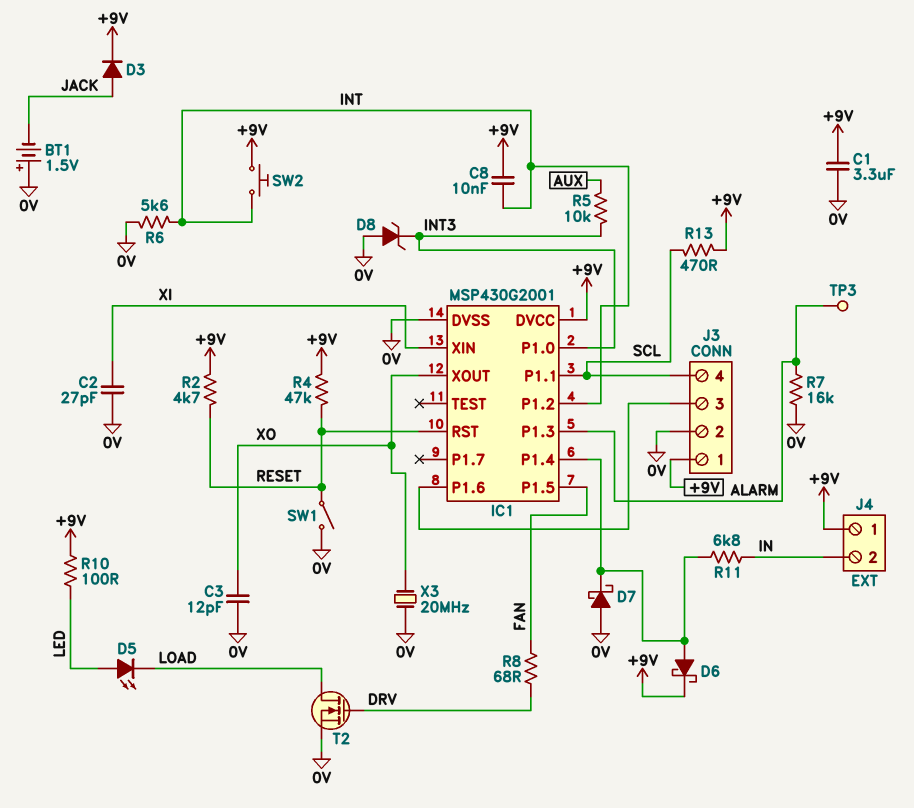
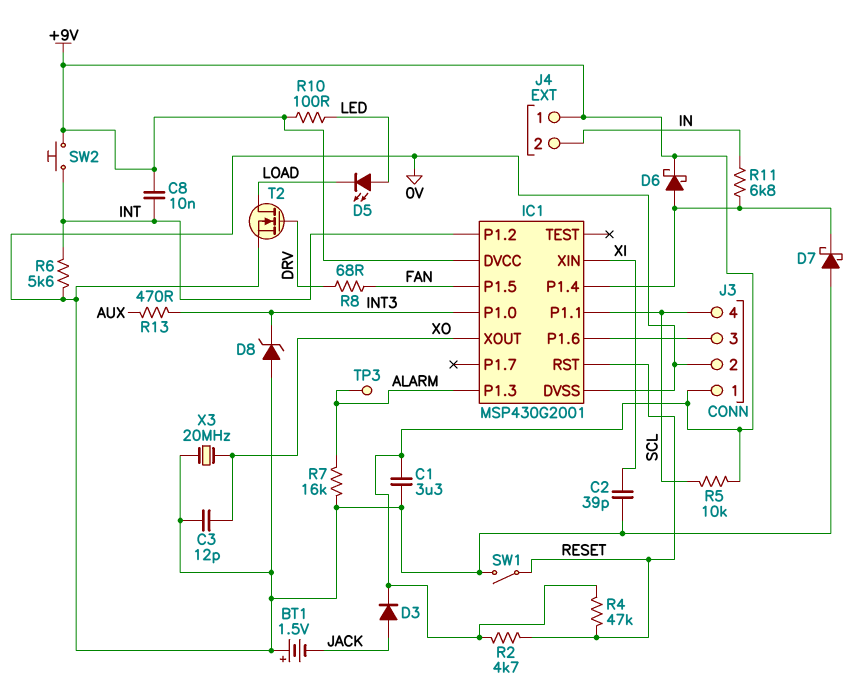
C2: 27pF (0V, XI) -> 39pF (0V, XI)
R5: 10k (AUX, INT3) -> 10k (+9V, SCL)
R13: 470 (+9V, SCL) -> 470 (AUX, INT3)

